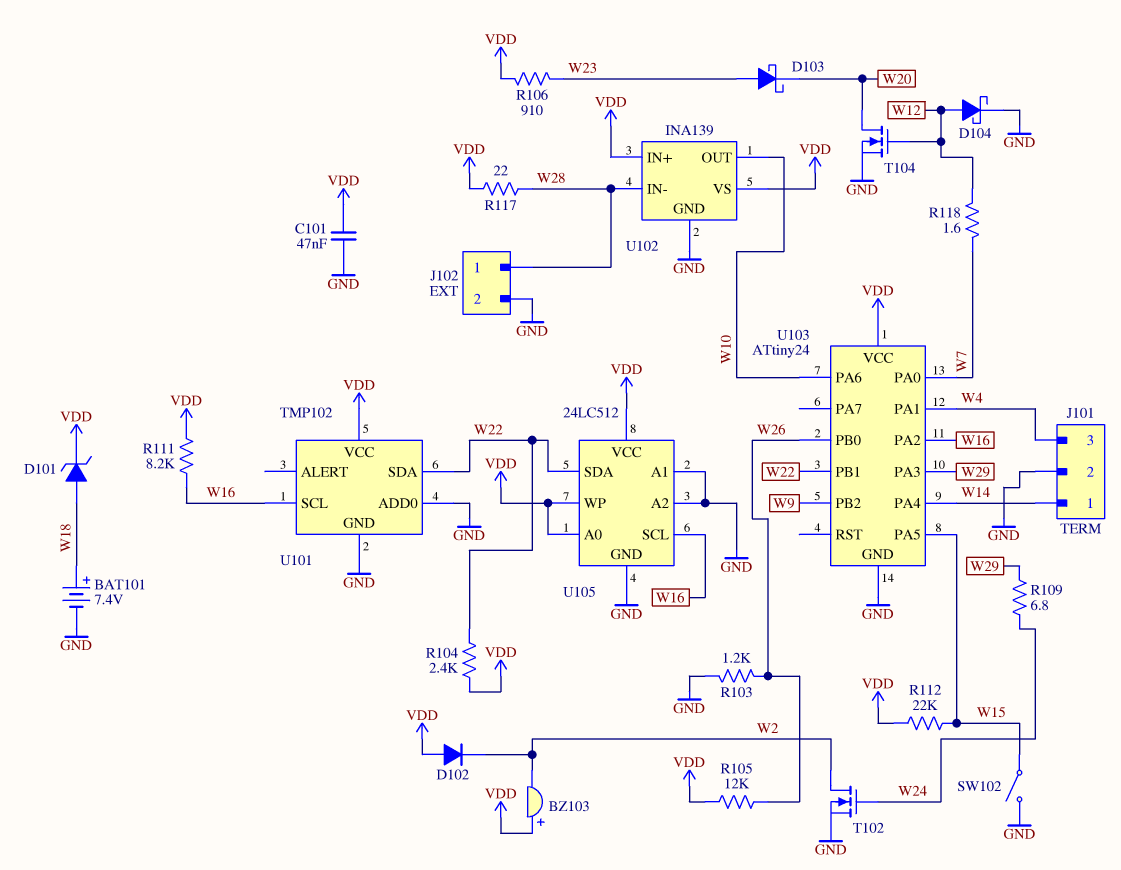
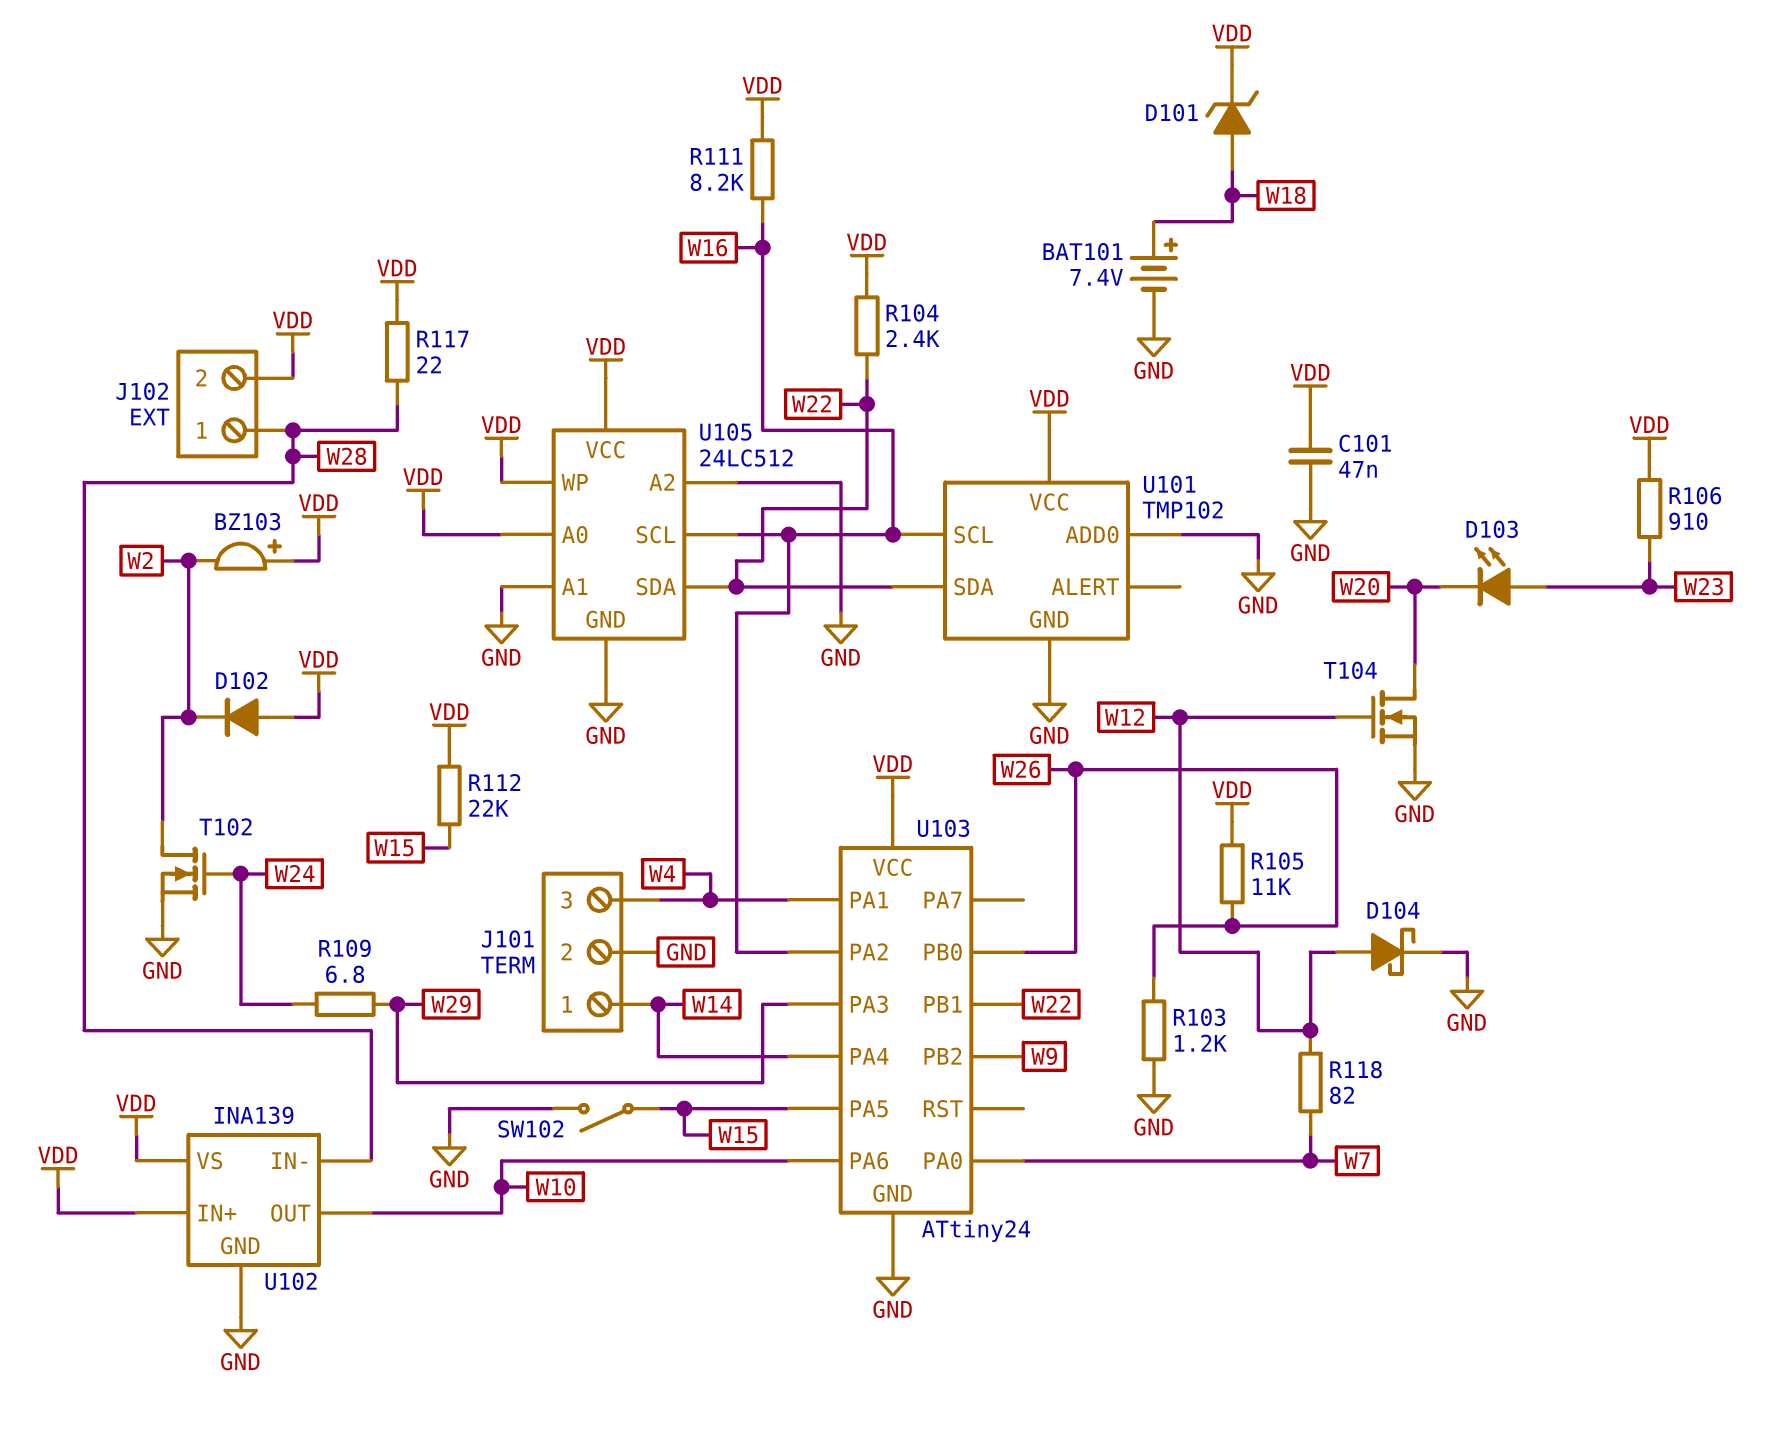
D103: schottky (A W23, K W20) -> LED (A W23, K W20)
J102 pin 2: GND -> VDD
R105: 12k (VDD, W26) -> 11k (VDD, W26)
R118: 1.6 (W7, W12) -> 82 (W7, W12)

